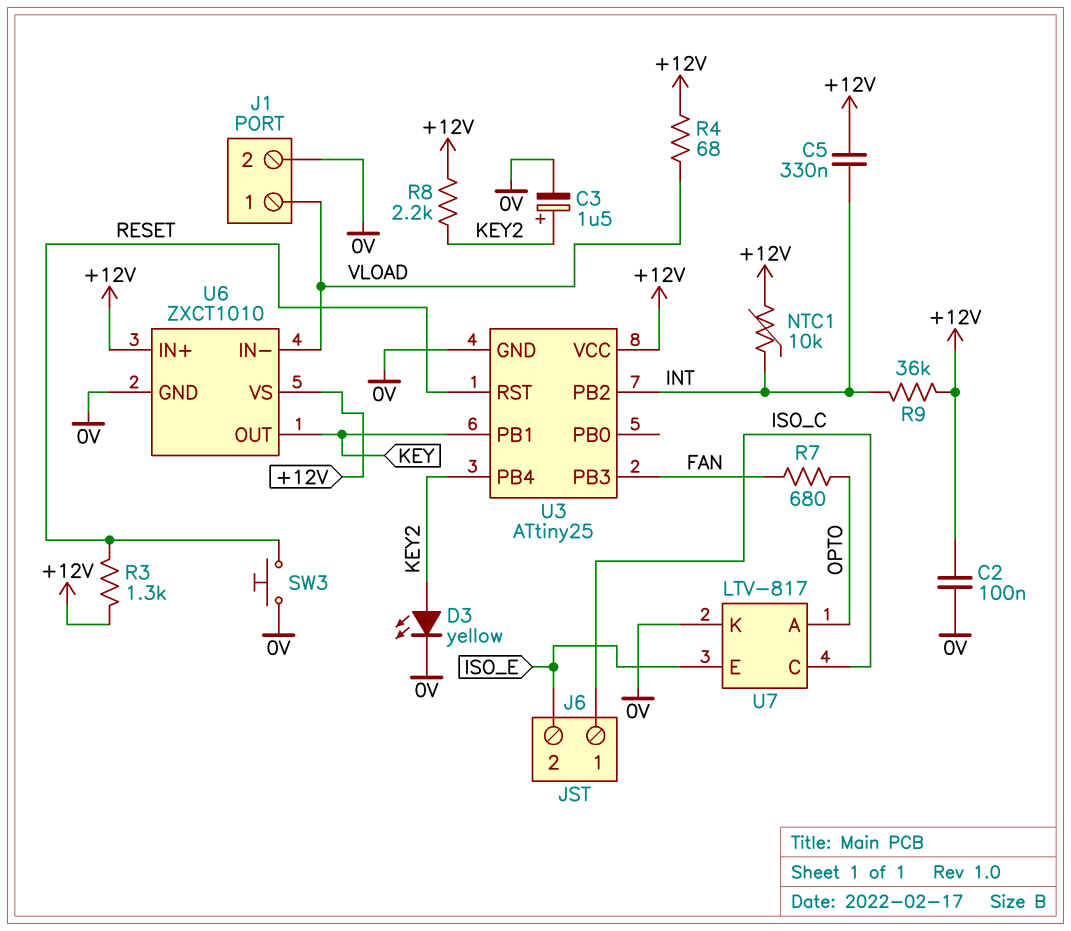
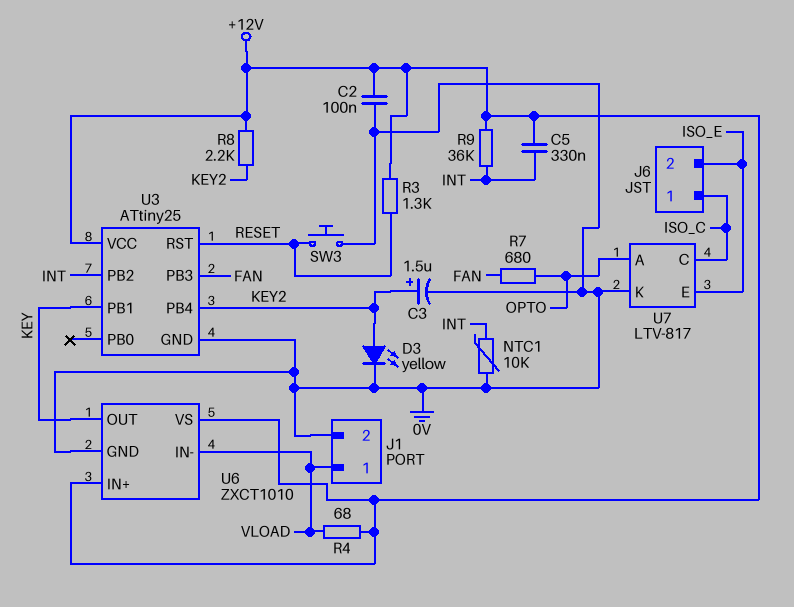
NTC1: 10k (+12V, INT) -> 10k (0V, INT)

